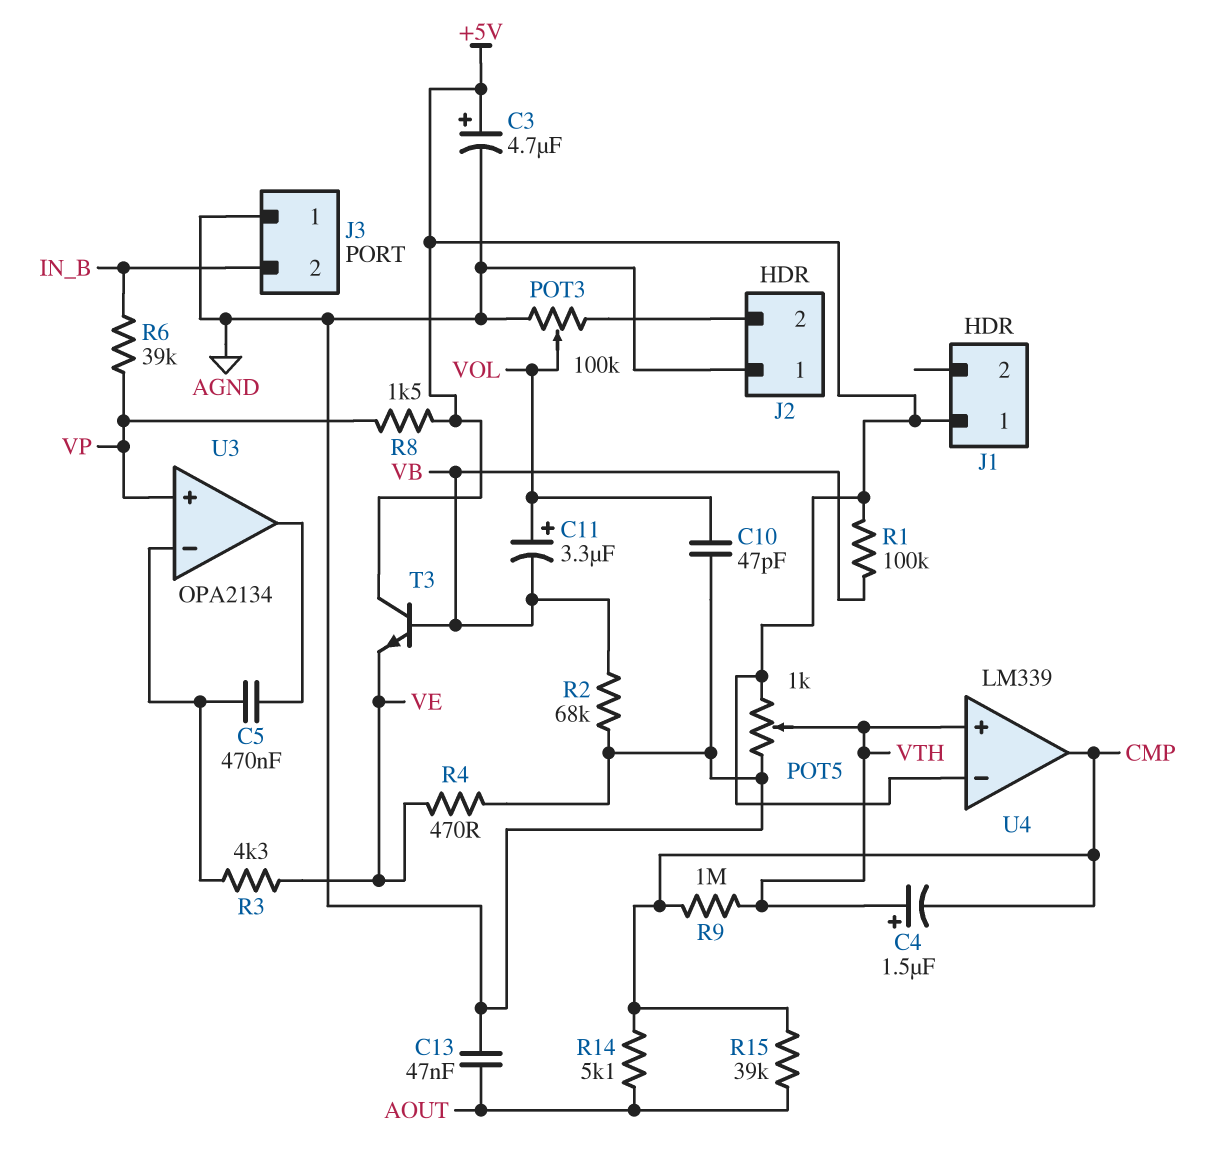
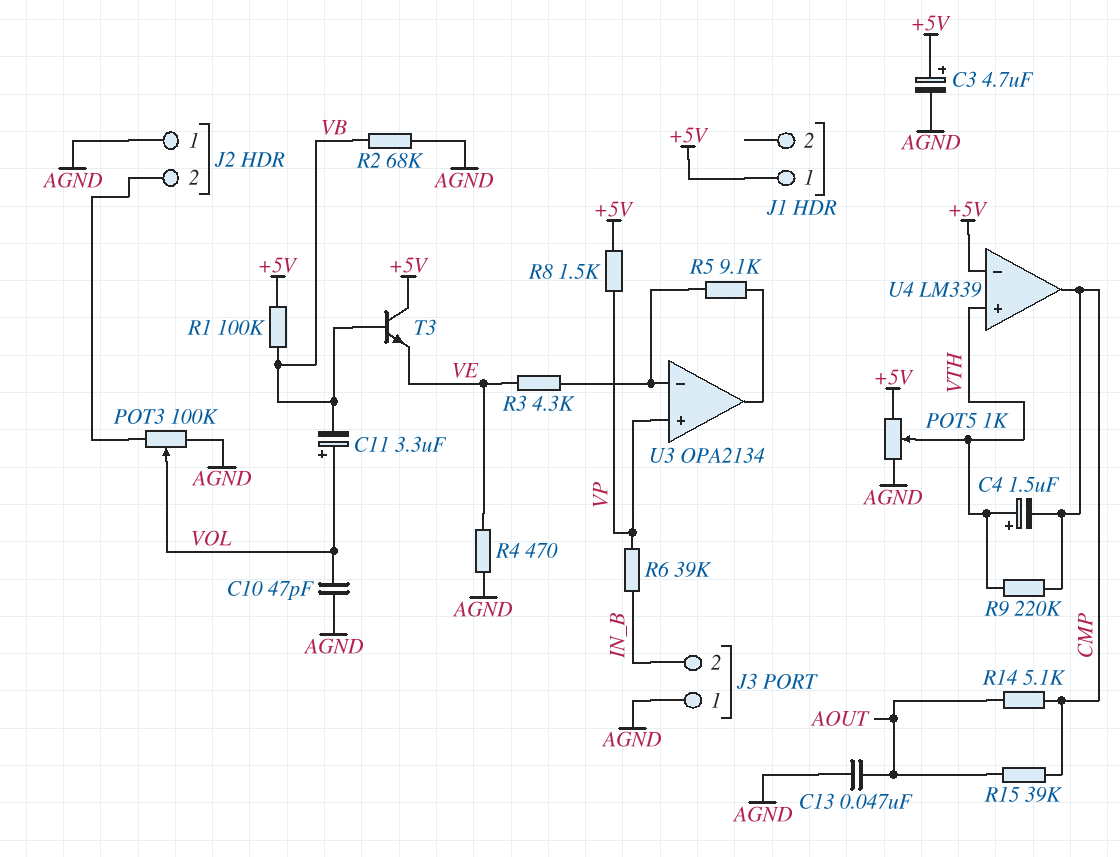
C5: 470nF (U3/in-, U3/out) -> none
R5: none -> 9.1k (U3/in-, U3/out)
R9: 1M (CMP, VTH) -> 220k (CMP, VTH)

